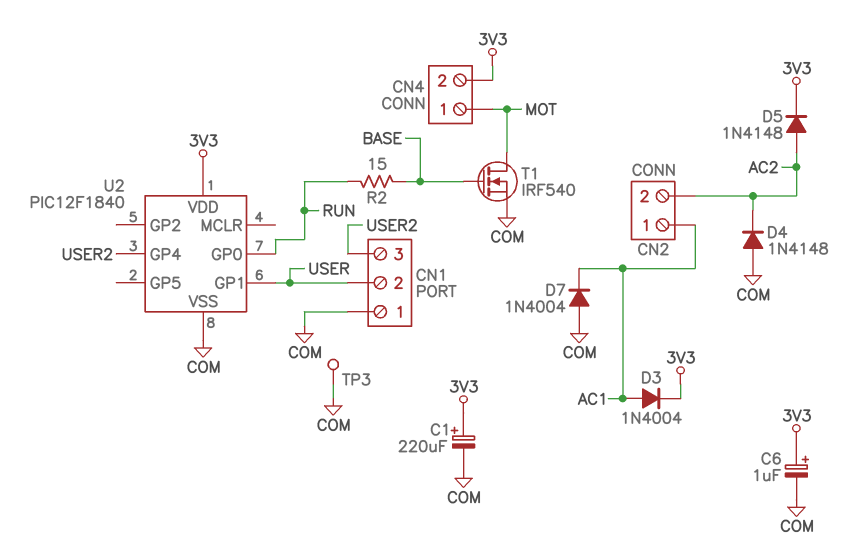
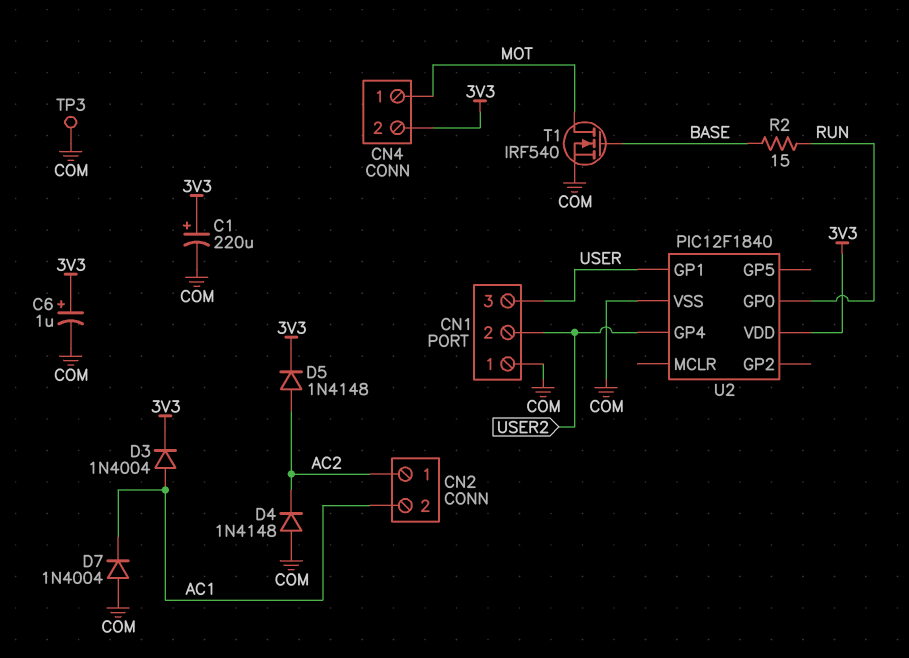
CN1 pin 2: USER -> USER2
CN1 pin 3: USER2 -> USER
CN2 pin 1: AC1 -> AC2
CN2 pin 2: AC2 -> AC1

